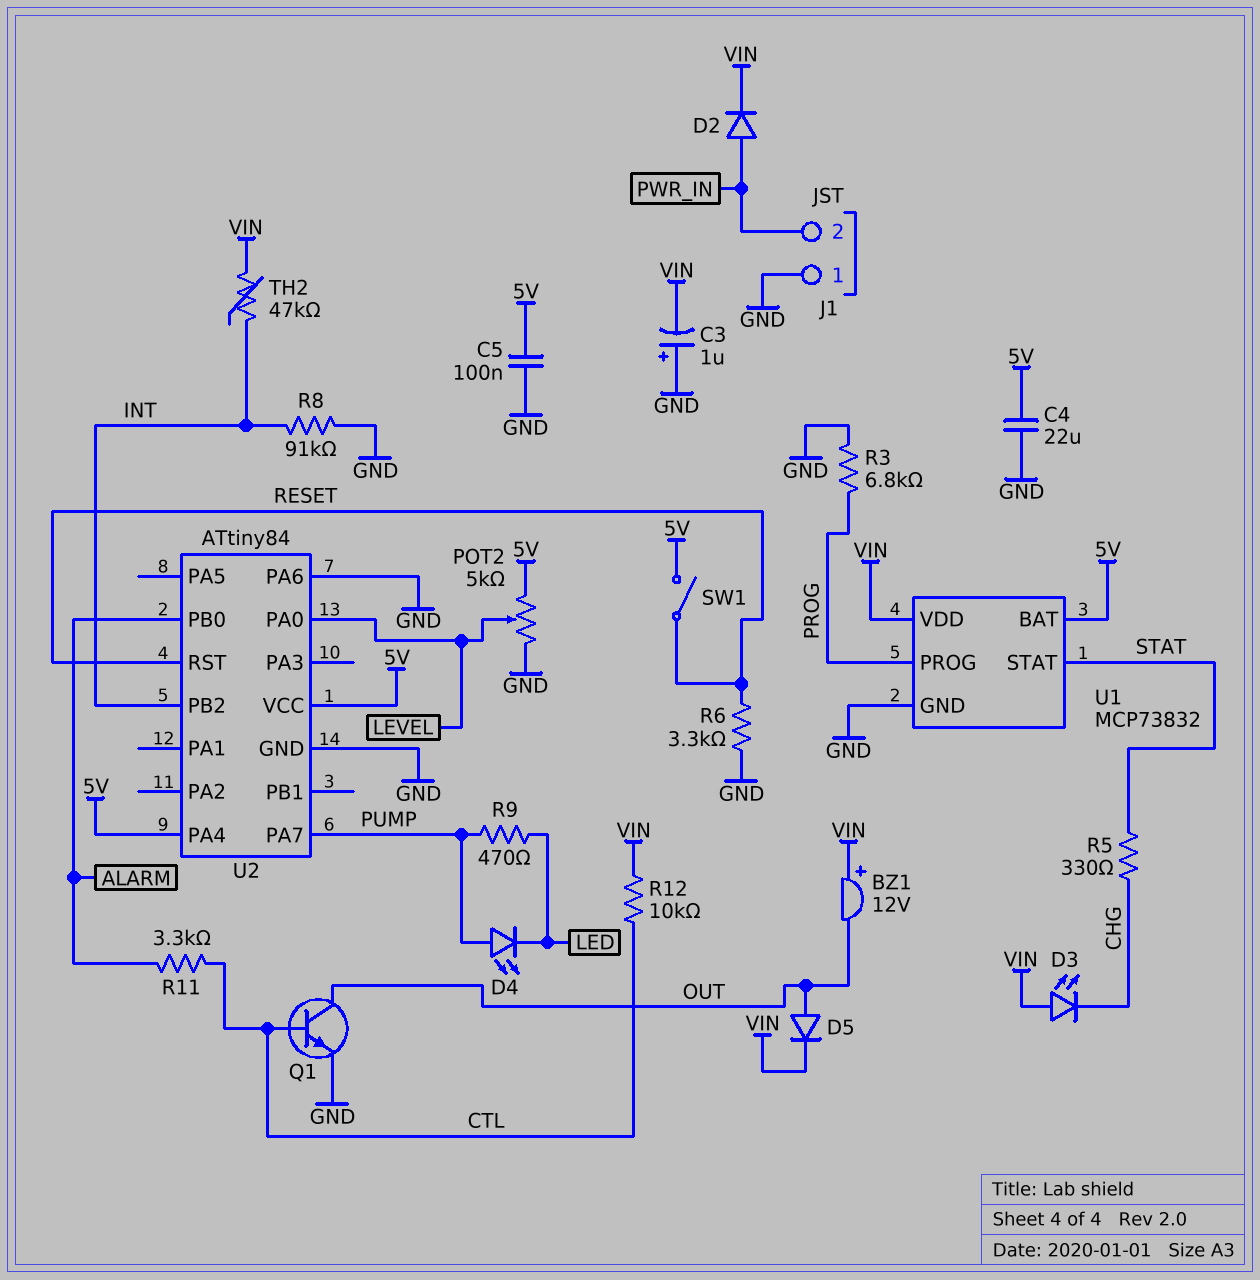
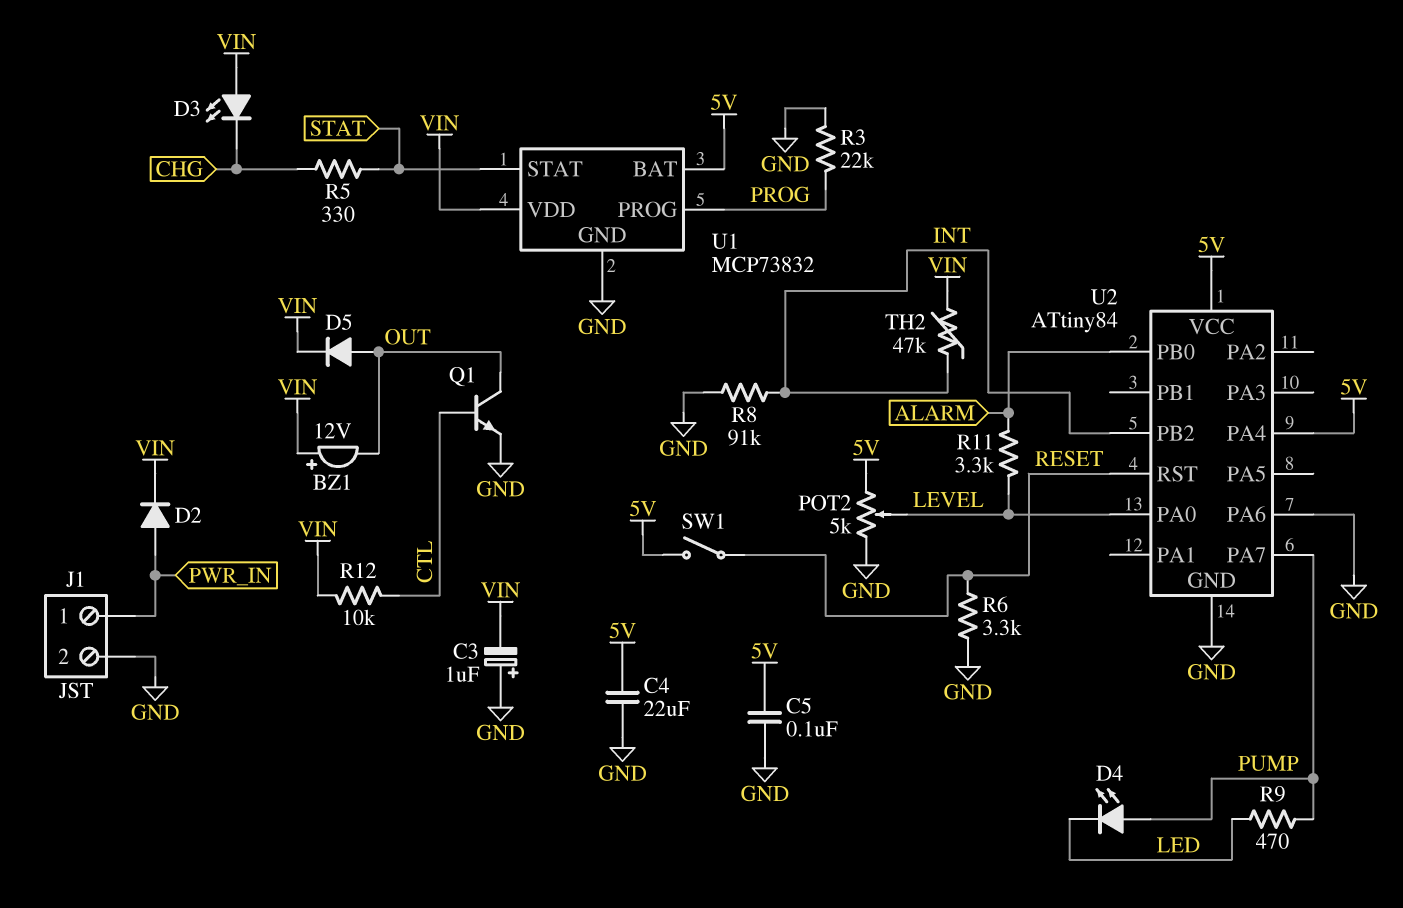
J1 pin 1: GND -> PWR_IN
J1 pin 2: PWR_IN -> GND
R3: 6.8k (GND, PROG) -> 22k (GND, PROG)
R11: 3.3k (ALARM, CTL) -> 3.3k (ALARM, LEVEL)

